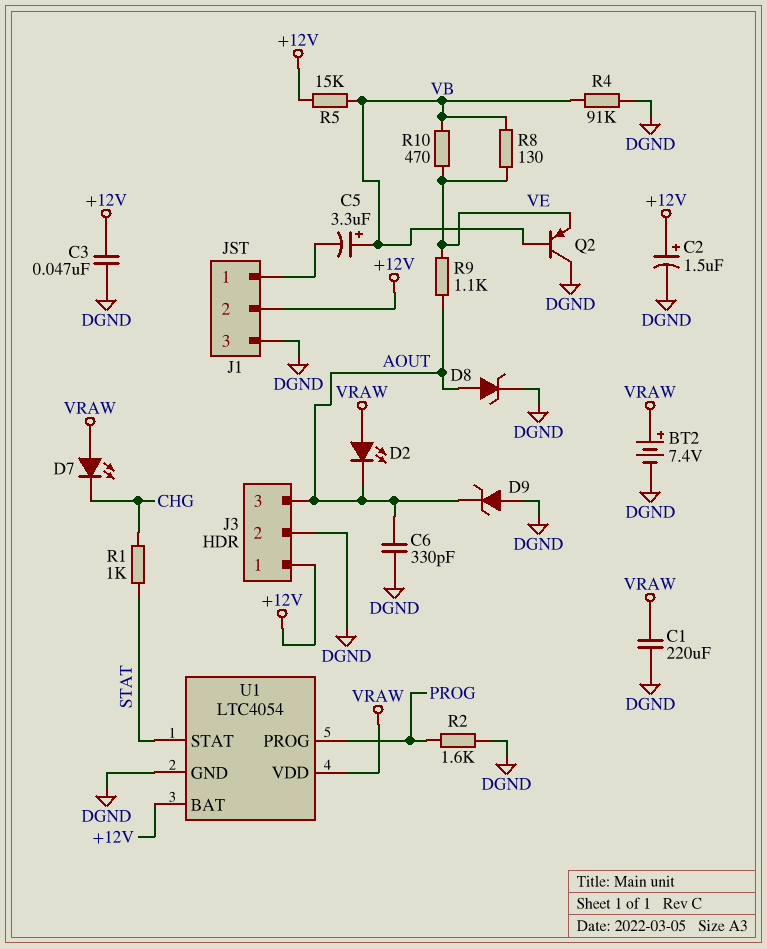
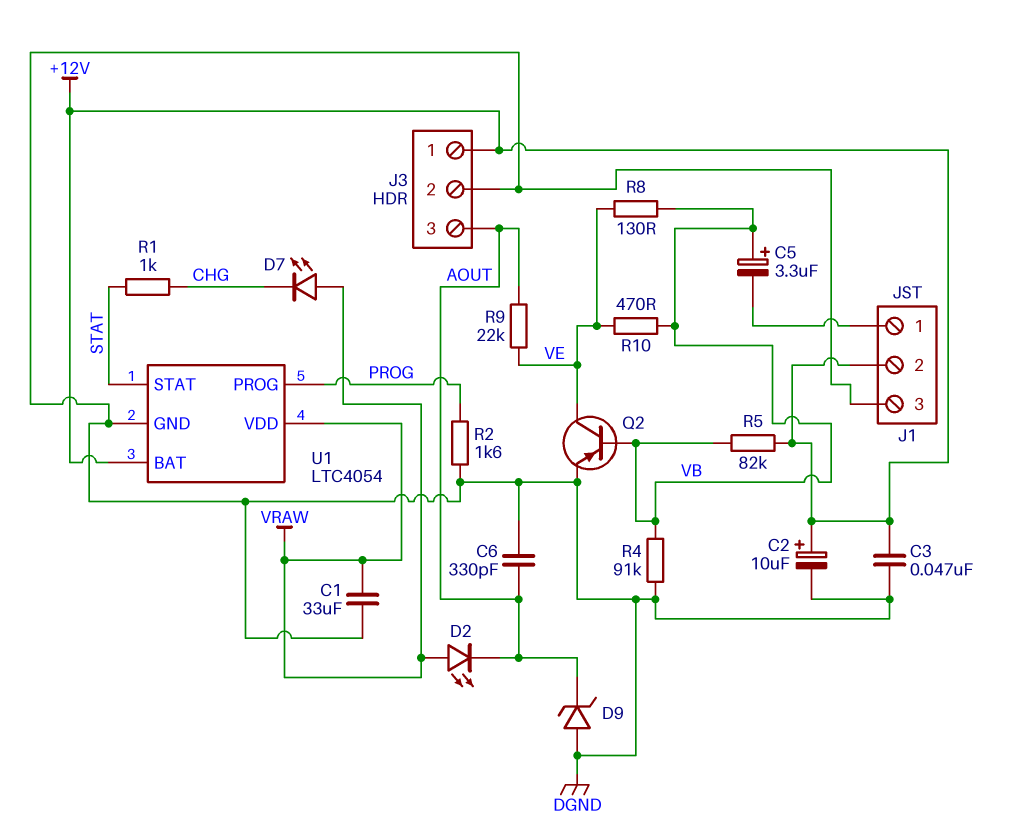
BT2: 7.4V (plus VRAW, minus DGND) -> none
C1: 220uF (DGND, VRAW) -> 33uF (DGND, VRAW)
C2: 1.5uF (plus +12V, minus DGND) -> 10uF (plus +12V, minus DGND)
D8: zener (A AOUT, K DGND) -> none
Q2: PNP (B VB, C DGND, E VE) -> PNP (B VB, C VE, E DGND)
R5: 15k (+12V, VB) -> 82k (+12V, VB)
R9: 1.1k (AOUT, VE) -> 22k (AOUT, VE)

